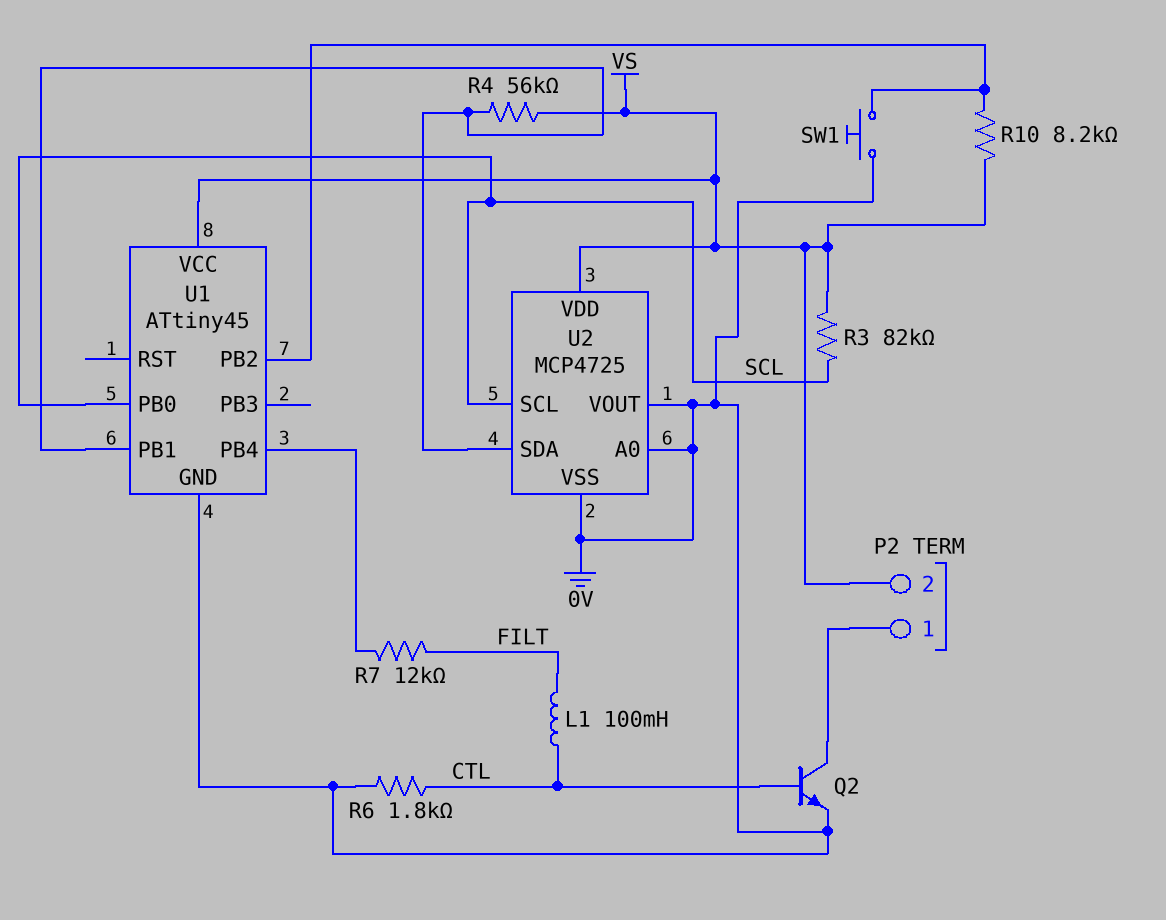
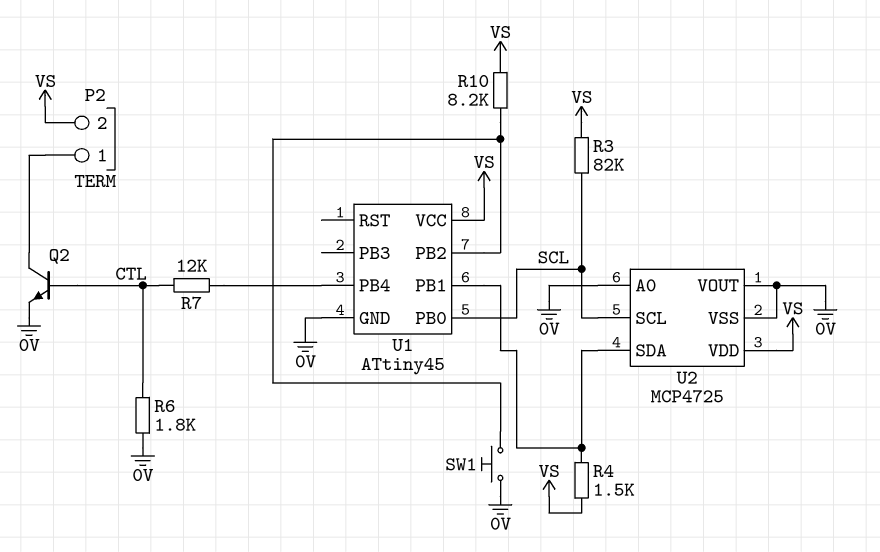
L1: 100mH (CTL, FILT) -> none
R4: 56k (U1/PB1, VS) -> 1.5k (U1/PB1, VS)
R7: 12k (FILT, U1/PB4) -> 12k (CTL, U1/PB4)

